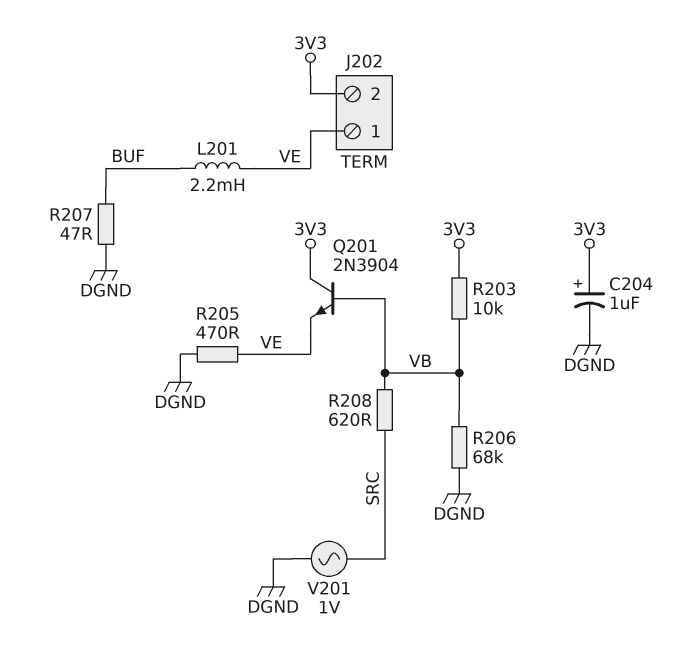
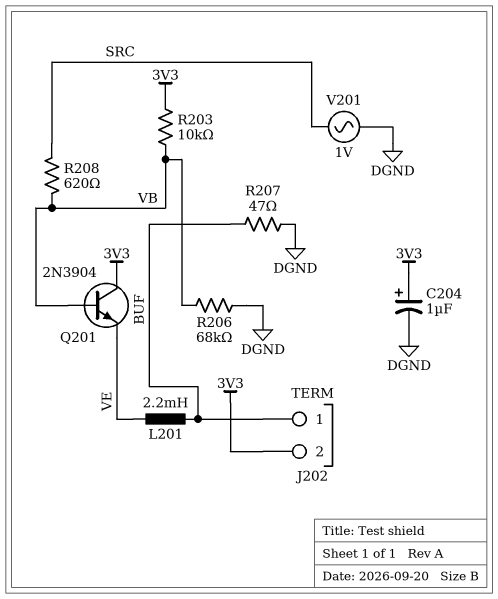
J202 pin 1: VE -> BUF
R205: 470 (DGND, VE) -> none

